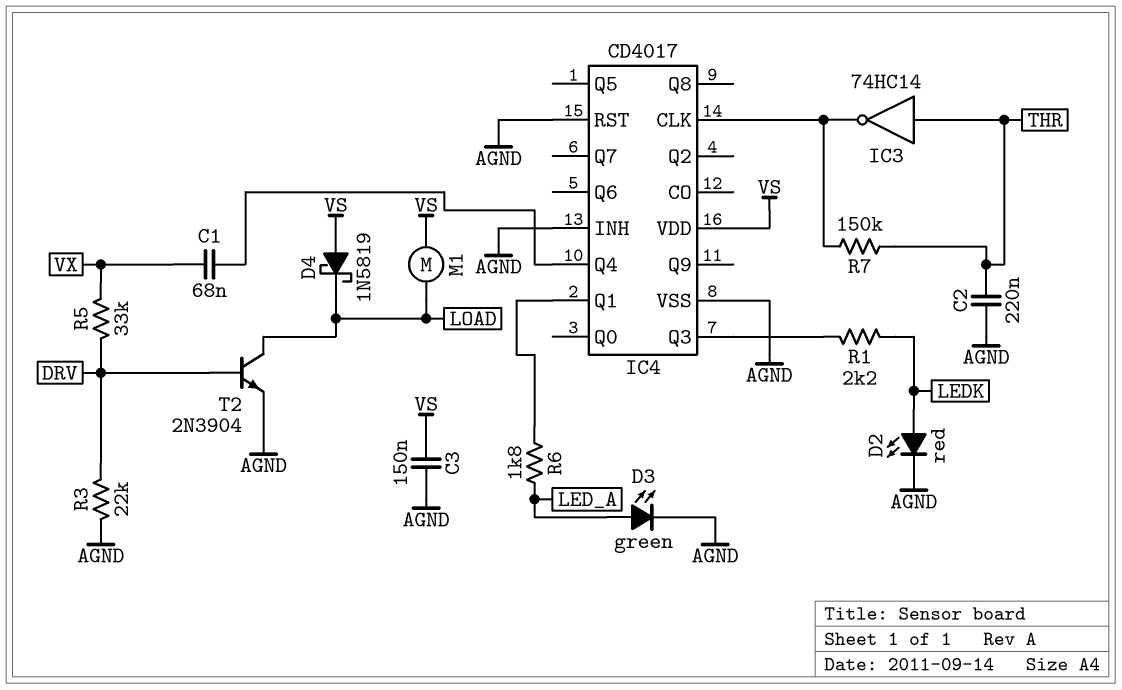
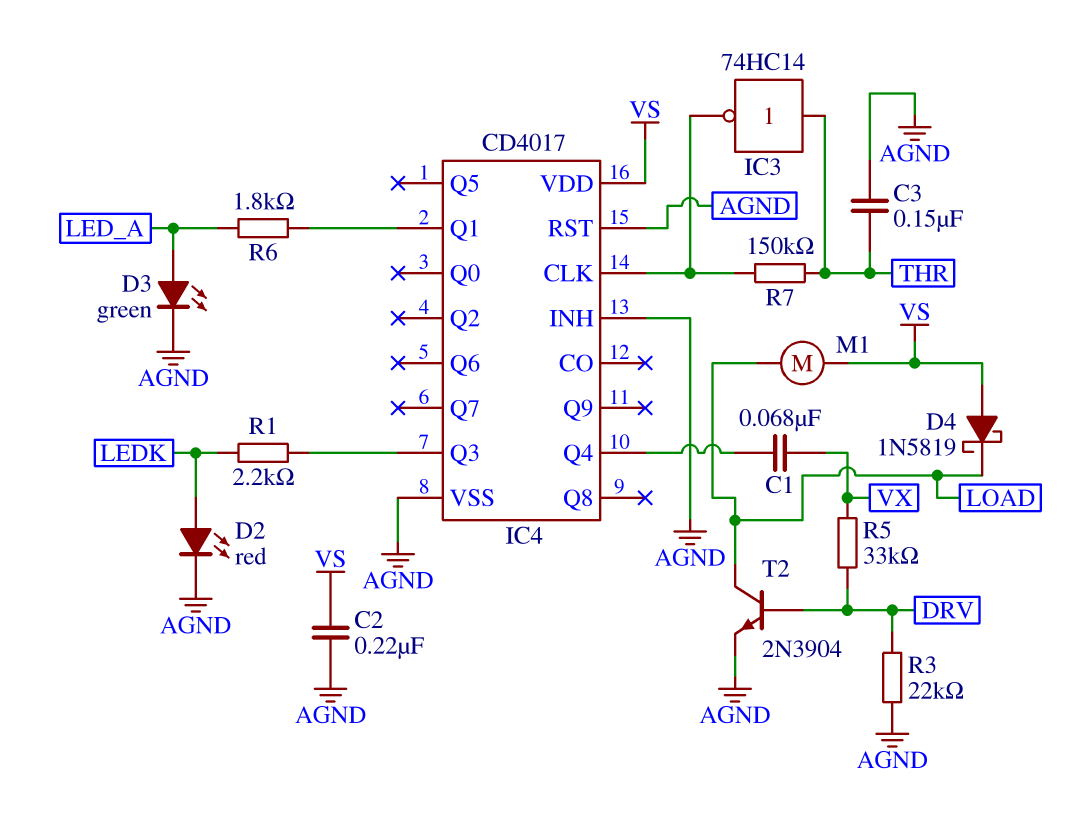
C2: 220nF (AGND, THR) -> 220nF (AGND, VS)
C3: 150nF (AGND, VS) -> 150nF (AGND, THR)

